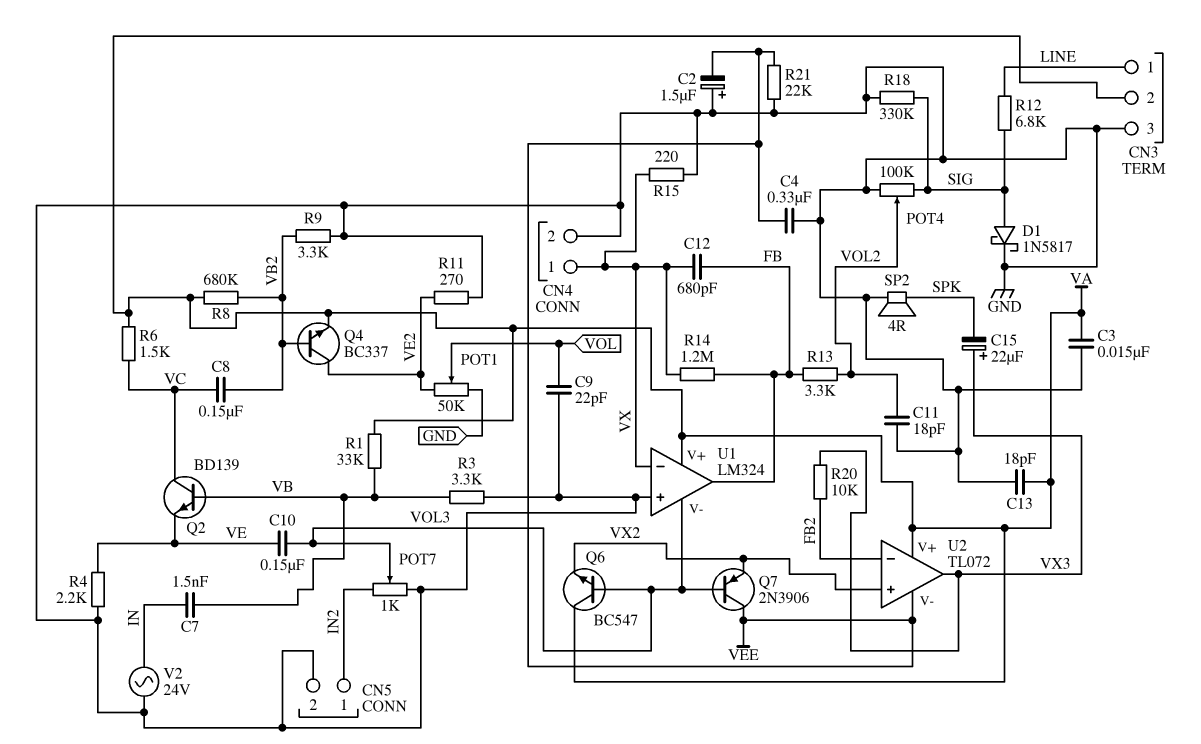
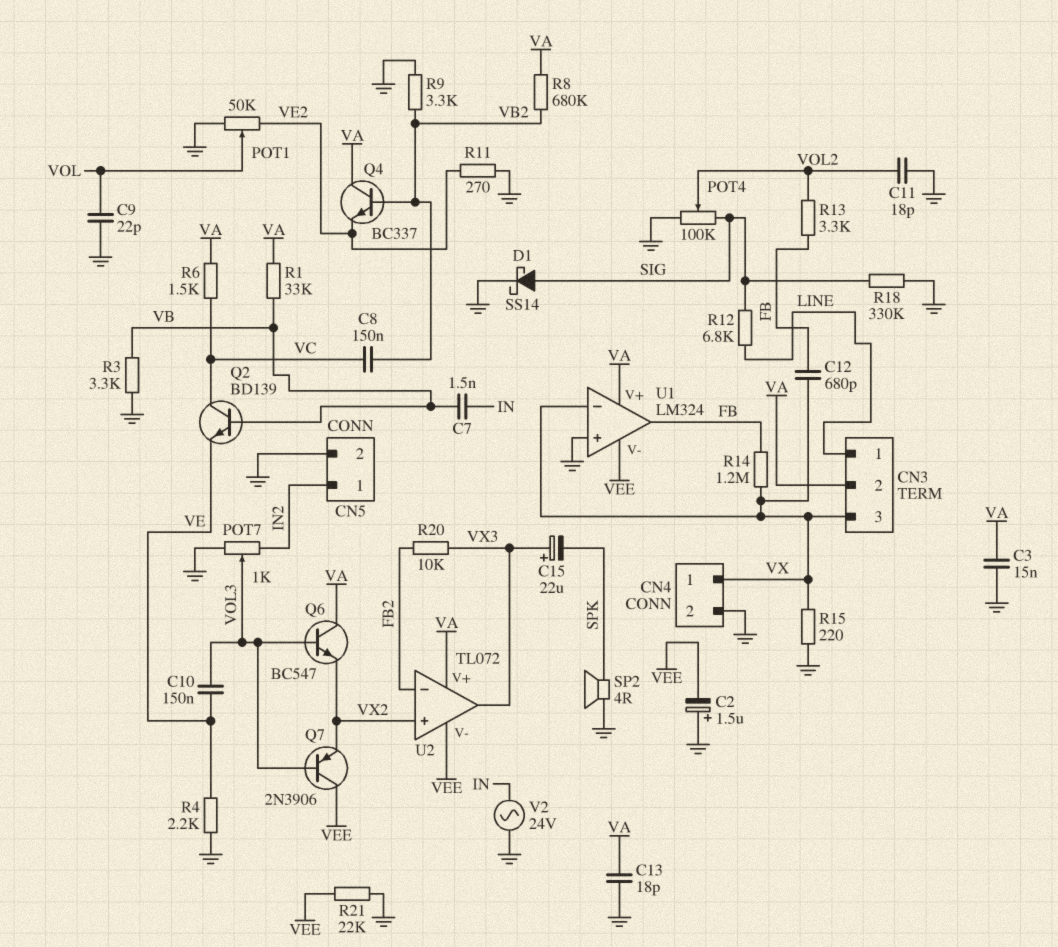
C4: 330nF (GND, VEE) -> none
CN3 pin 3: GND -> VX
D1: schottky 1N5817 (A SIG, K GND) -> schottky SS14 (A SIG, K GND)
Q4: NPN BC337 (B VB2, C VE2, E VA) -> NPN BC337 (B VB2, C VA, E VE2)
U1 pin V-: VOL3 -> VEE

